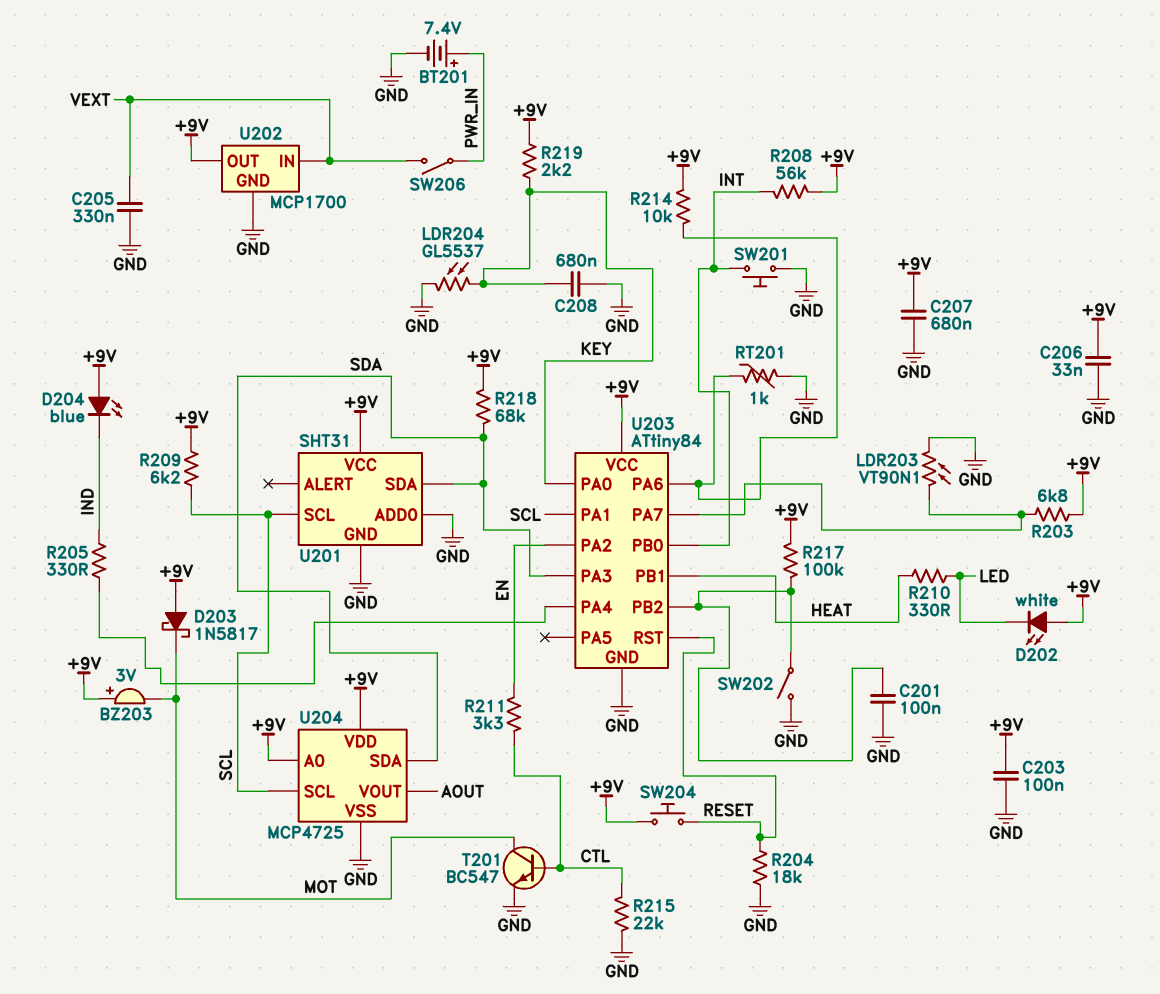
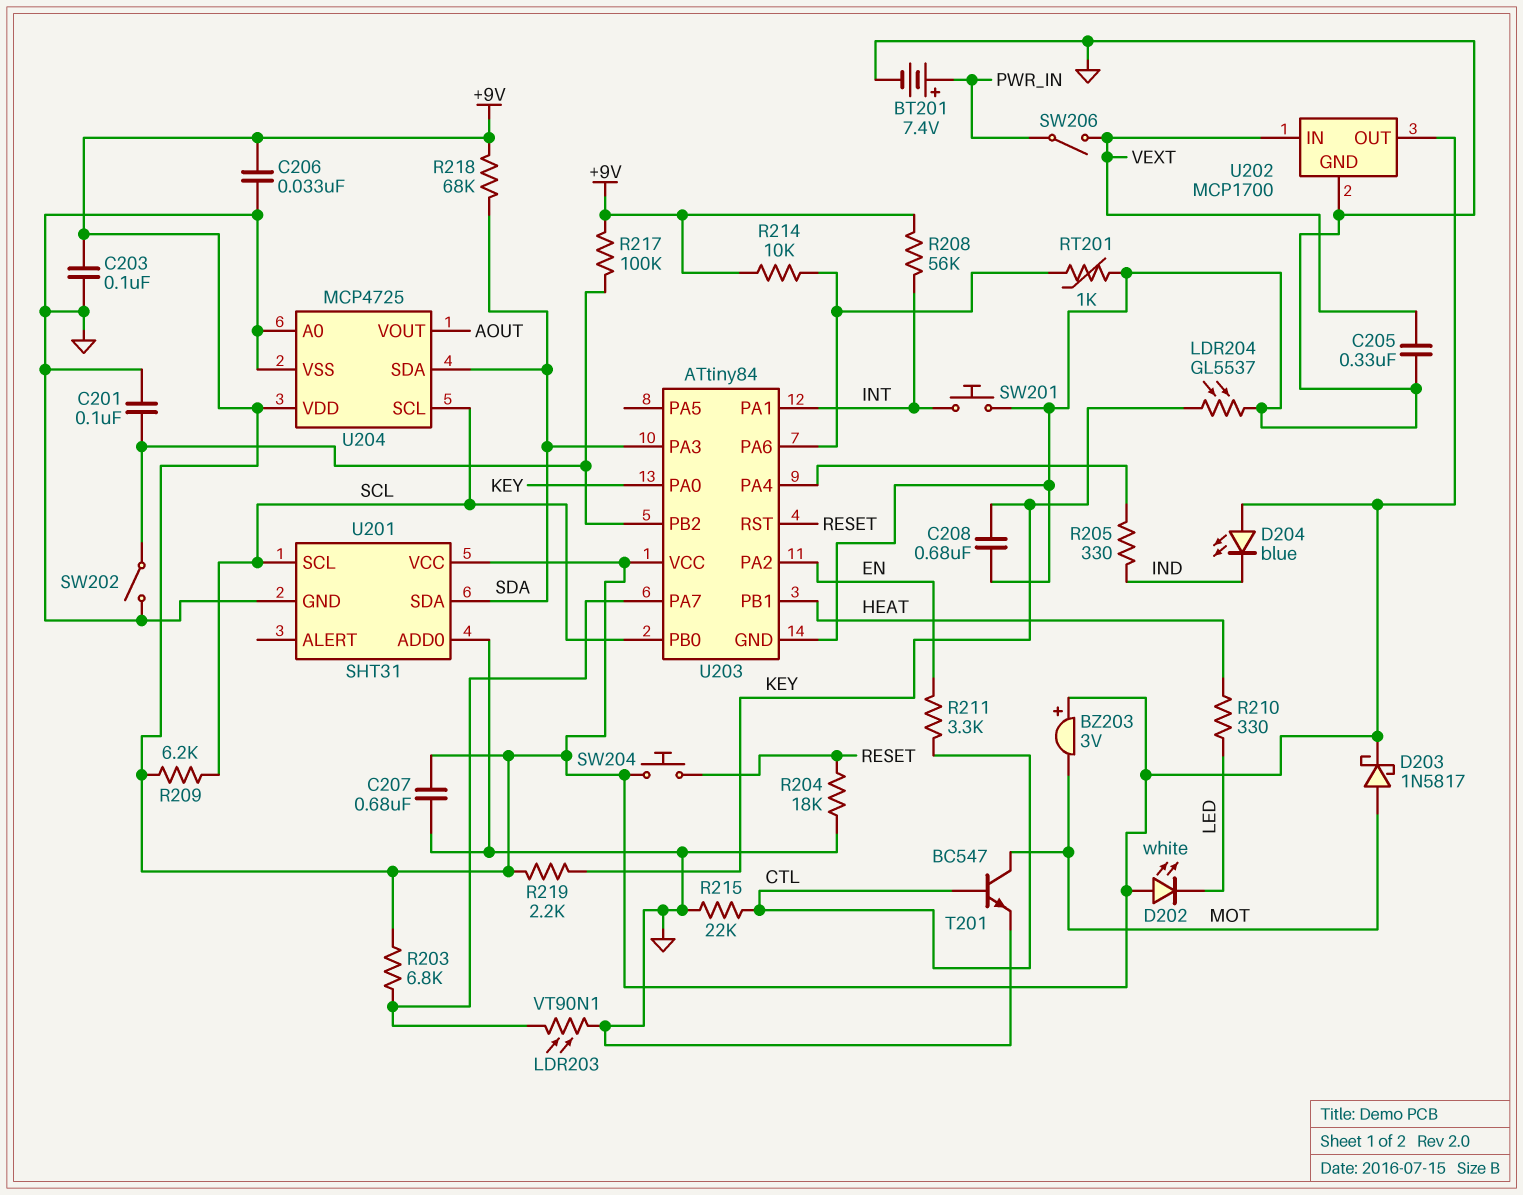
D203: schottky 1N5817 (A +9V, K MOT) -> schottky 1N5817 (A MOT, K +9V)
U203 pin PA1: SCL -> INT
U203 pin PB0: INT -> SCL
U204 pin A0: +9V -> GND

